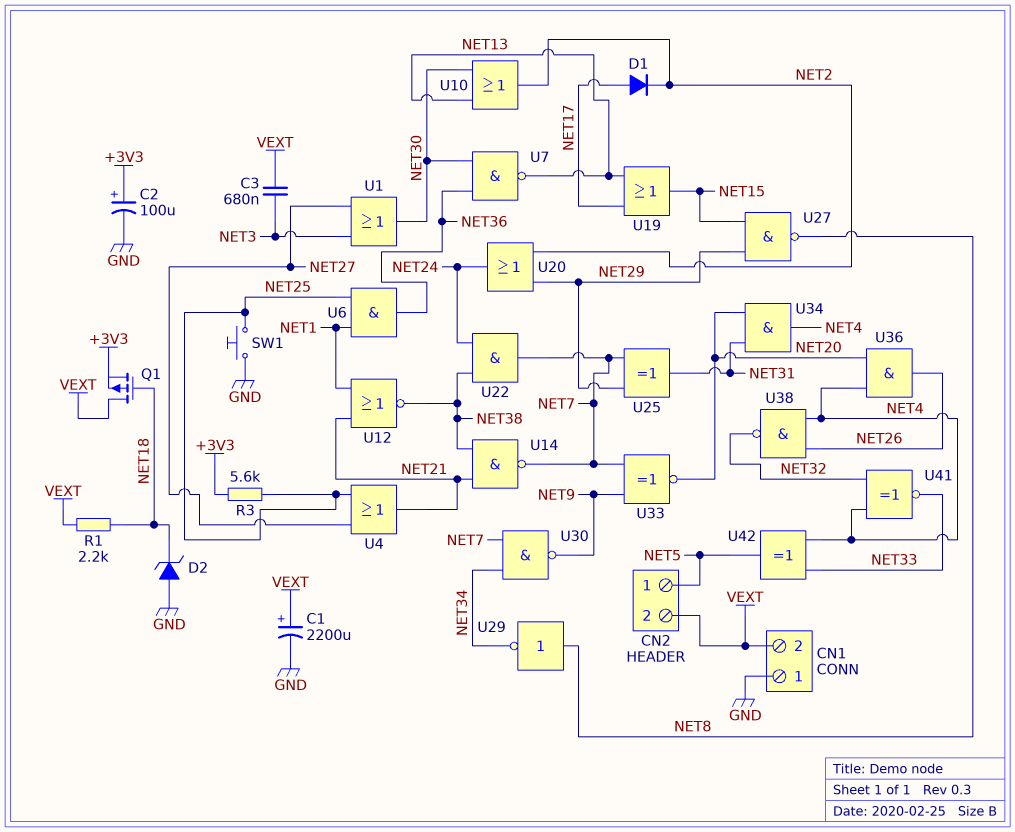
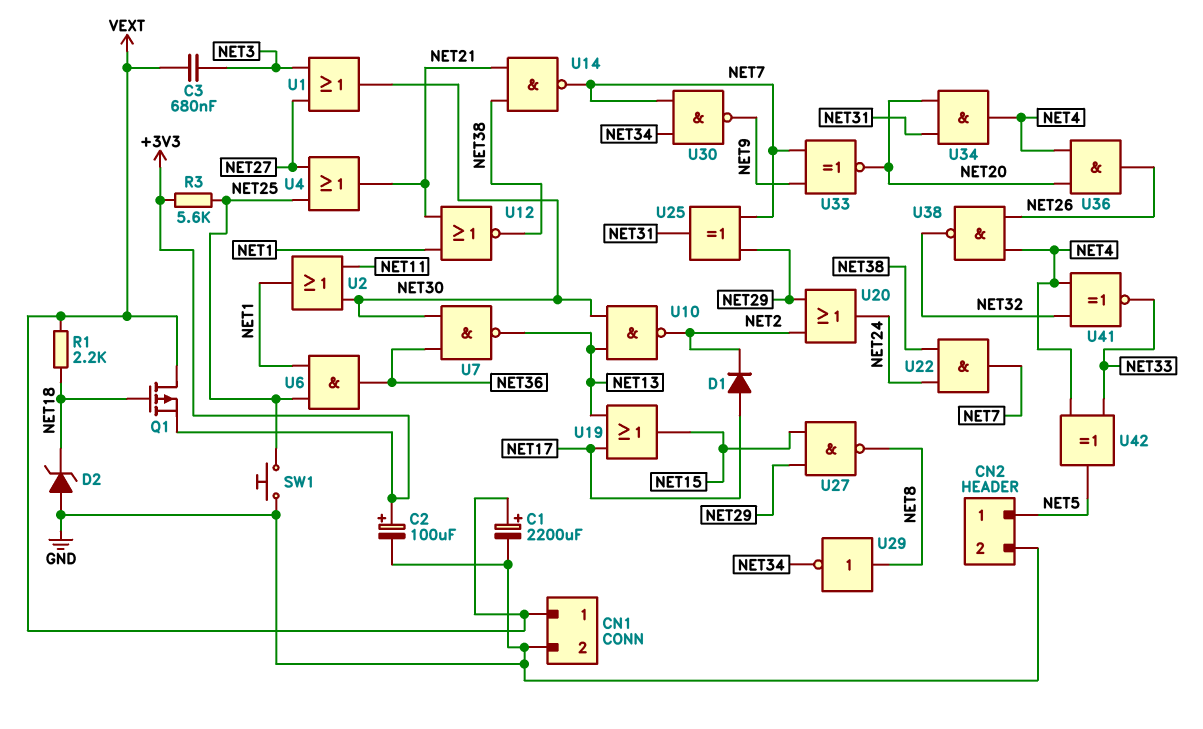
CN1 pin 1: GND -> VEXT
CN1 pin 2: VEXT -> GND
CN2 pin 2: VEXT -> GND
U2: none -> OR (in NET11, in NET30, out NET1)
U10: OR (in NET13, in NET30, out NET2) -> NAND (in NET13, in NET30, out NET2)

